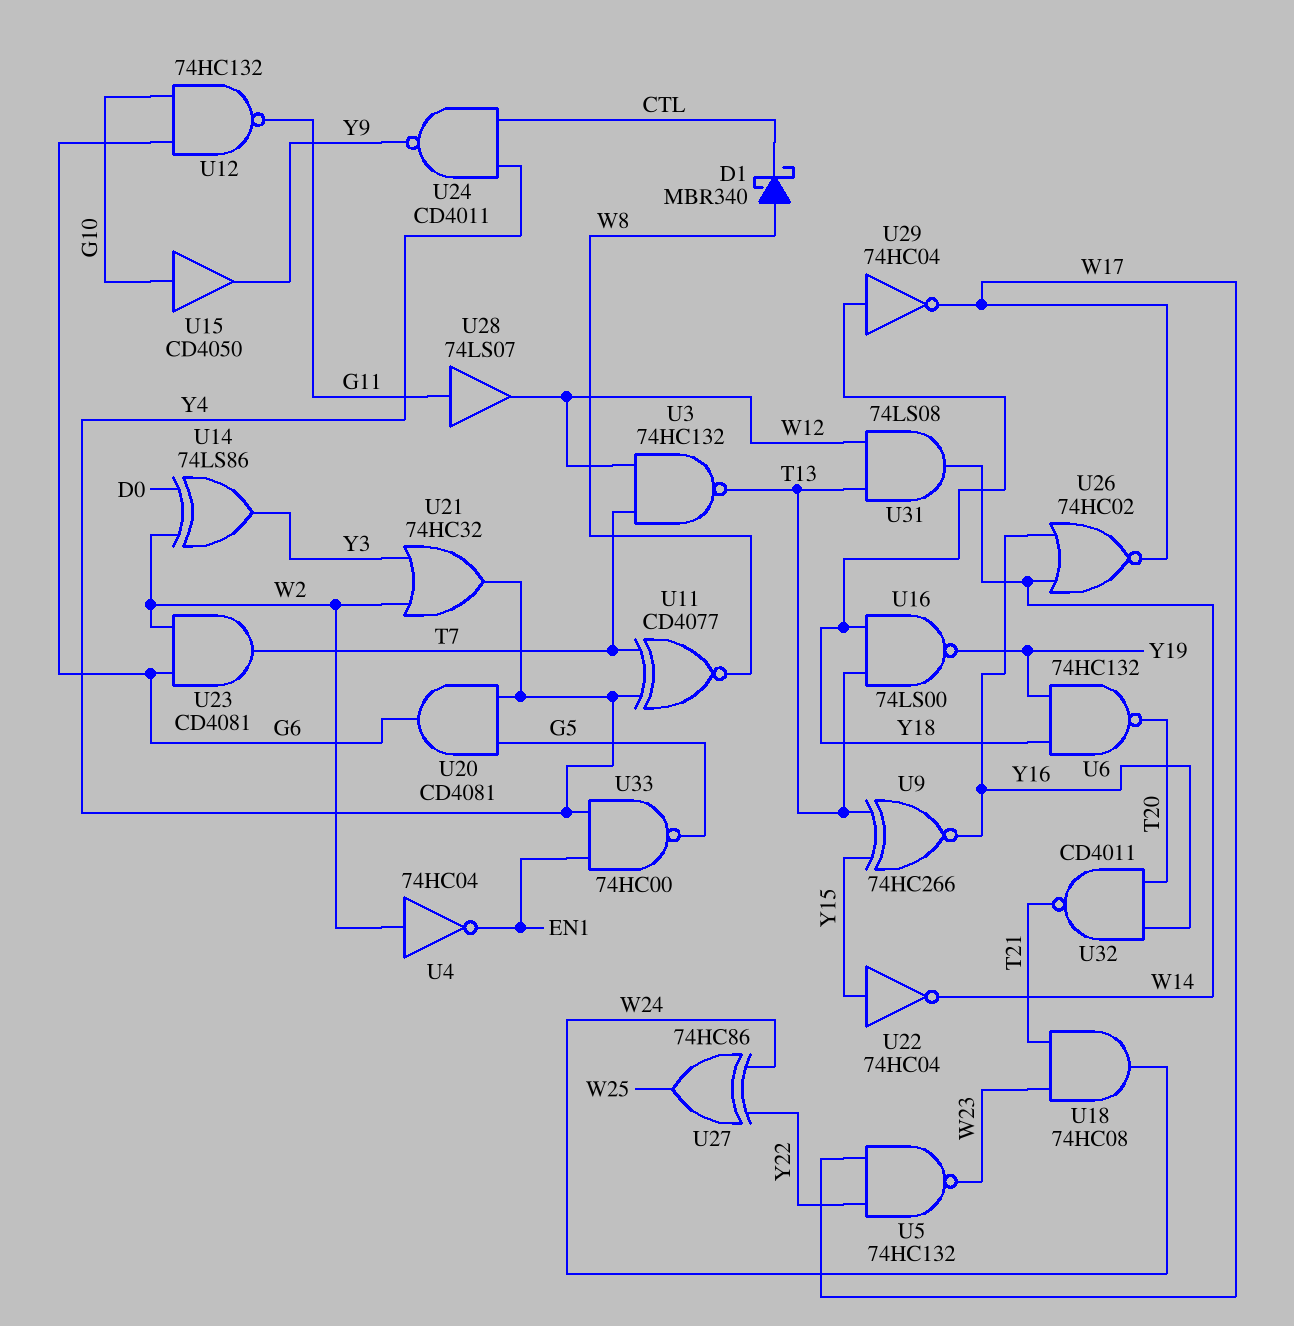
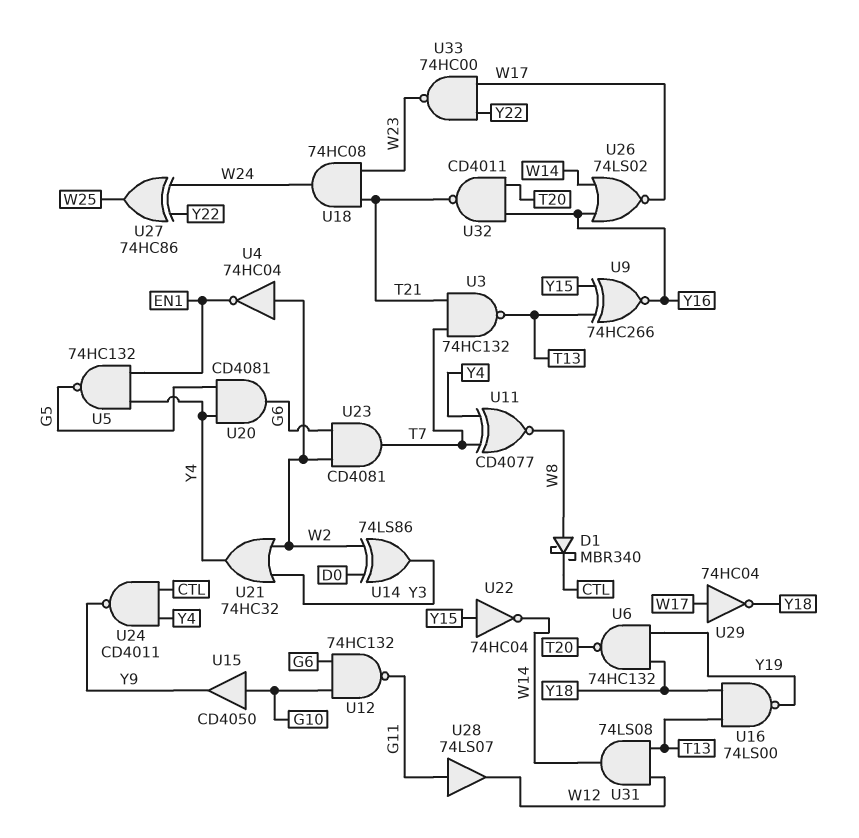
U3: NAND 74HC132 (in T7, in W12, out T13) -> NAND 74HC132 (in T7, in T21, out T13)
U5: NAND 74HC132 (in W17, in Y22, out W23) -> NAND 74HC132 (in EN1, in Y4, out G5)
U26: NOR 74HC02 (in W14, in Y16, out W17) -> NOR 74LS02 (in W14, in Y16, out W17)
U29: NOT 74HC04 (in Y18, out W17) -> NOT 74HC04 (in W17, out Y18)
U33: NAND 74HC00 (in EN1, in Y4, out G5) -> NAND 74HC00 (in W17, in Y22, out W23)

